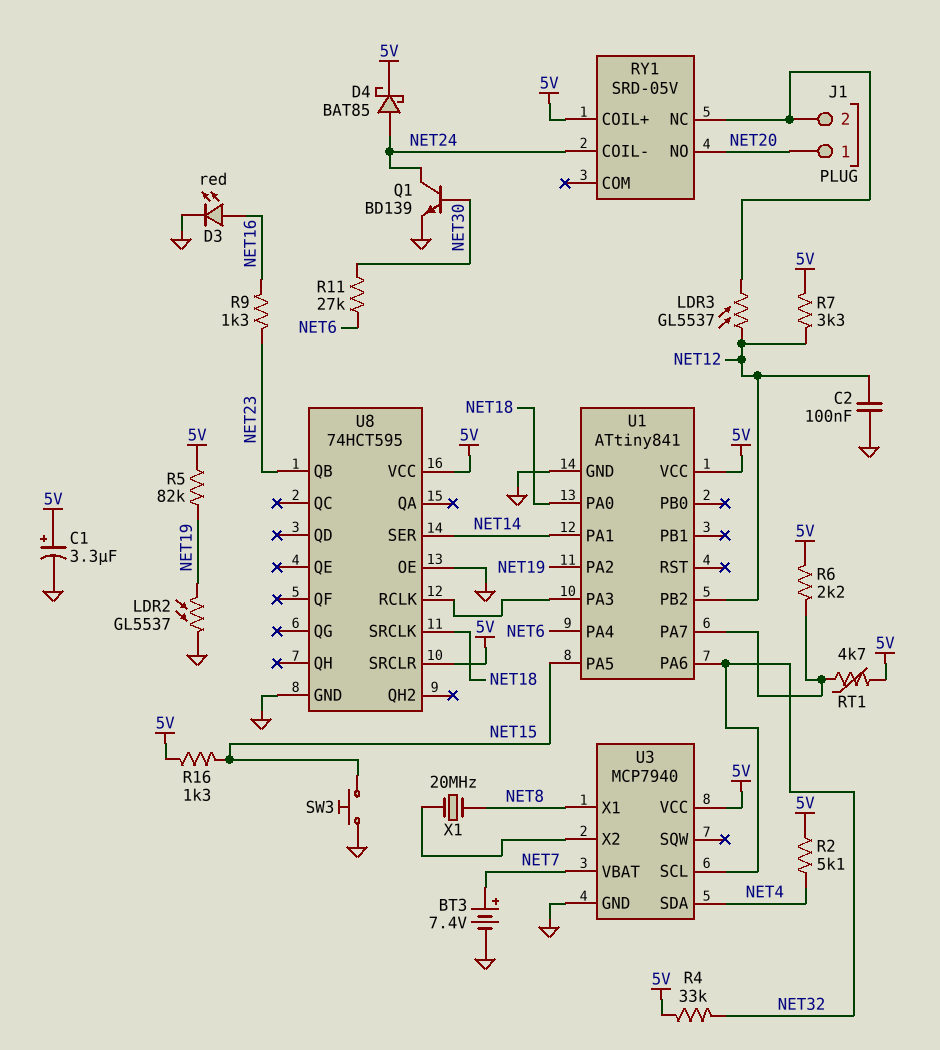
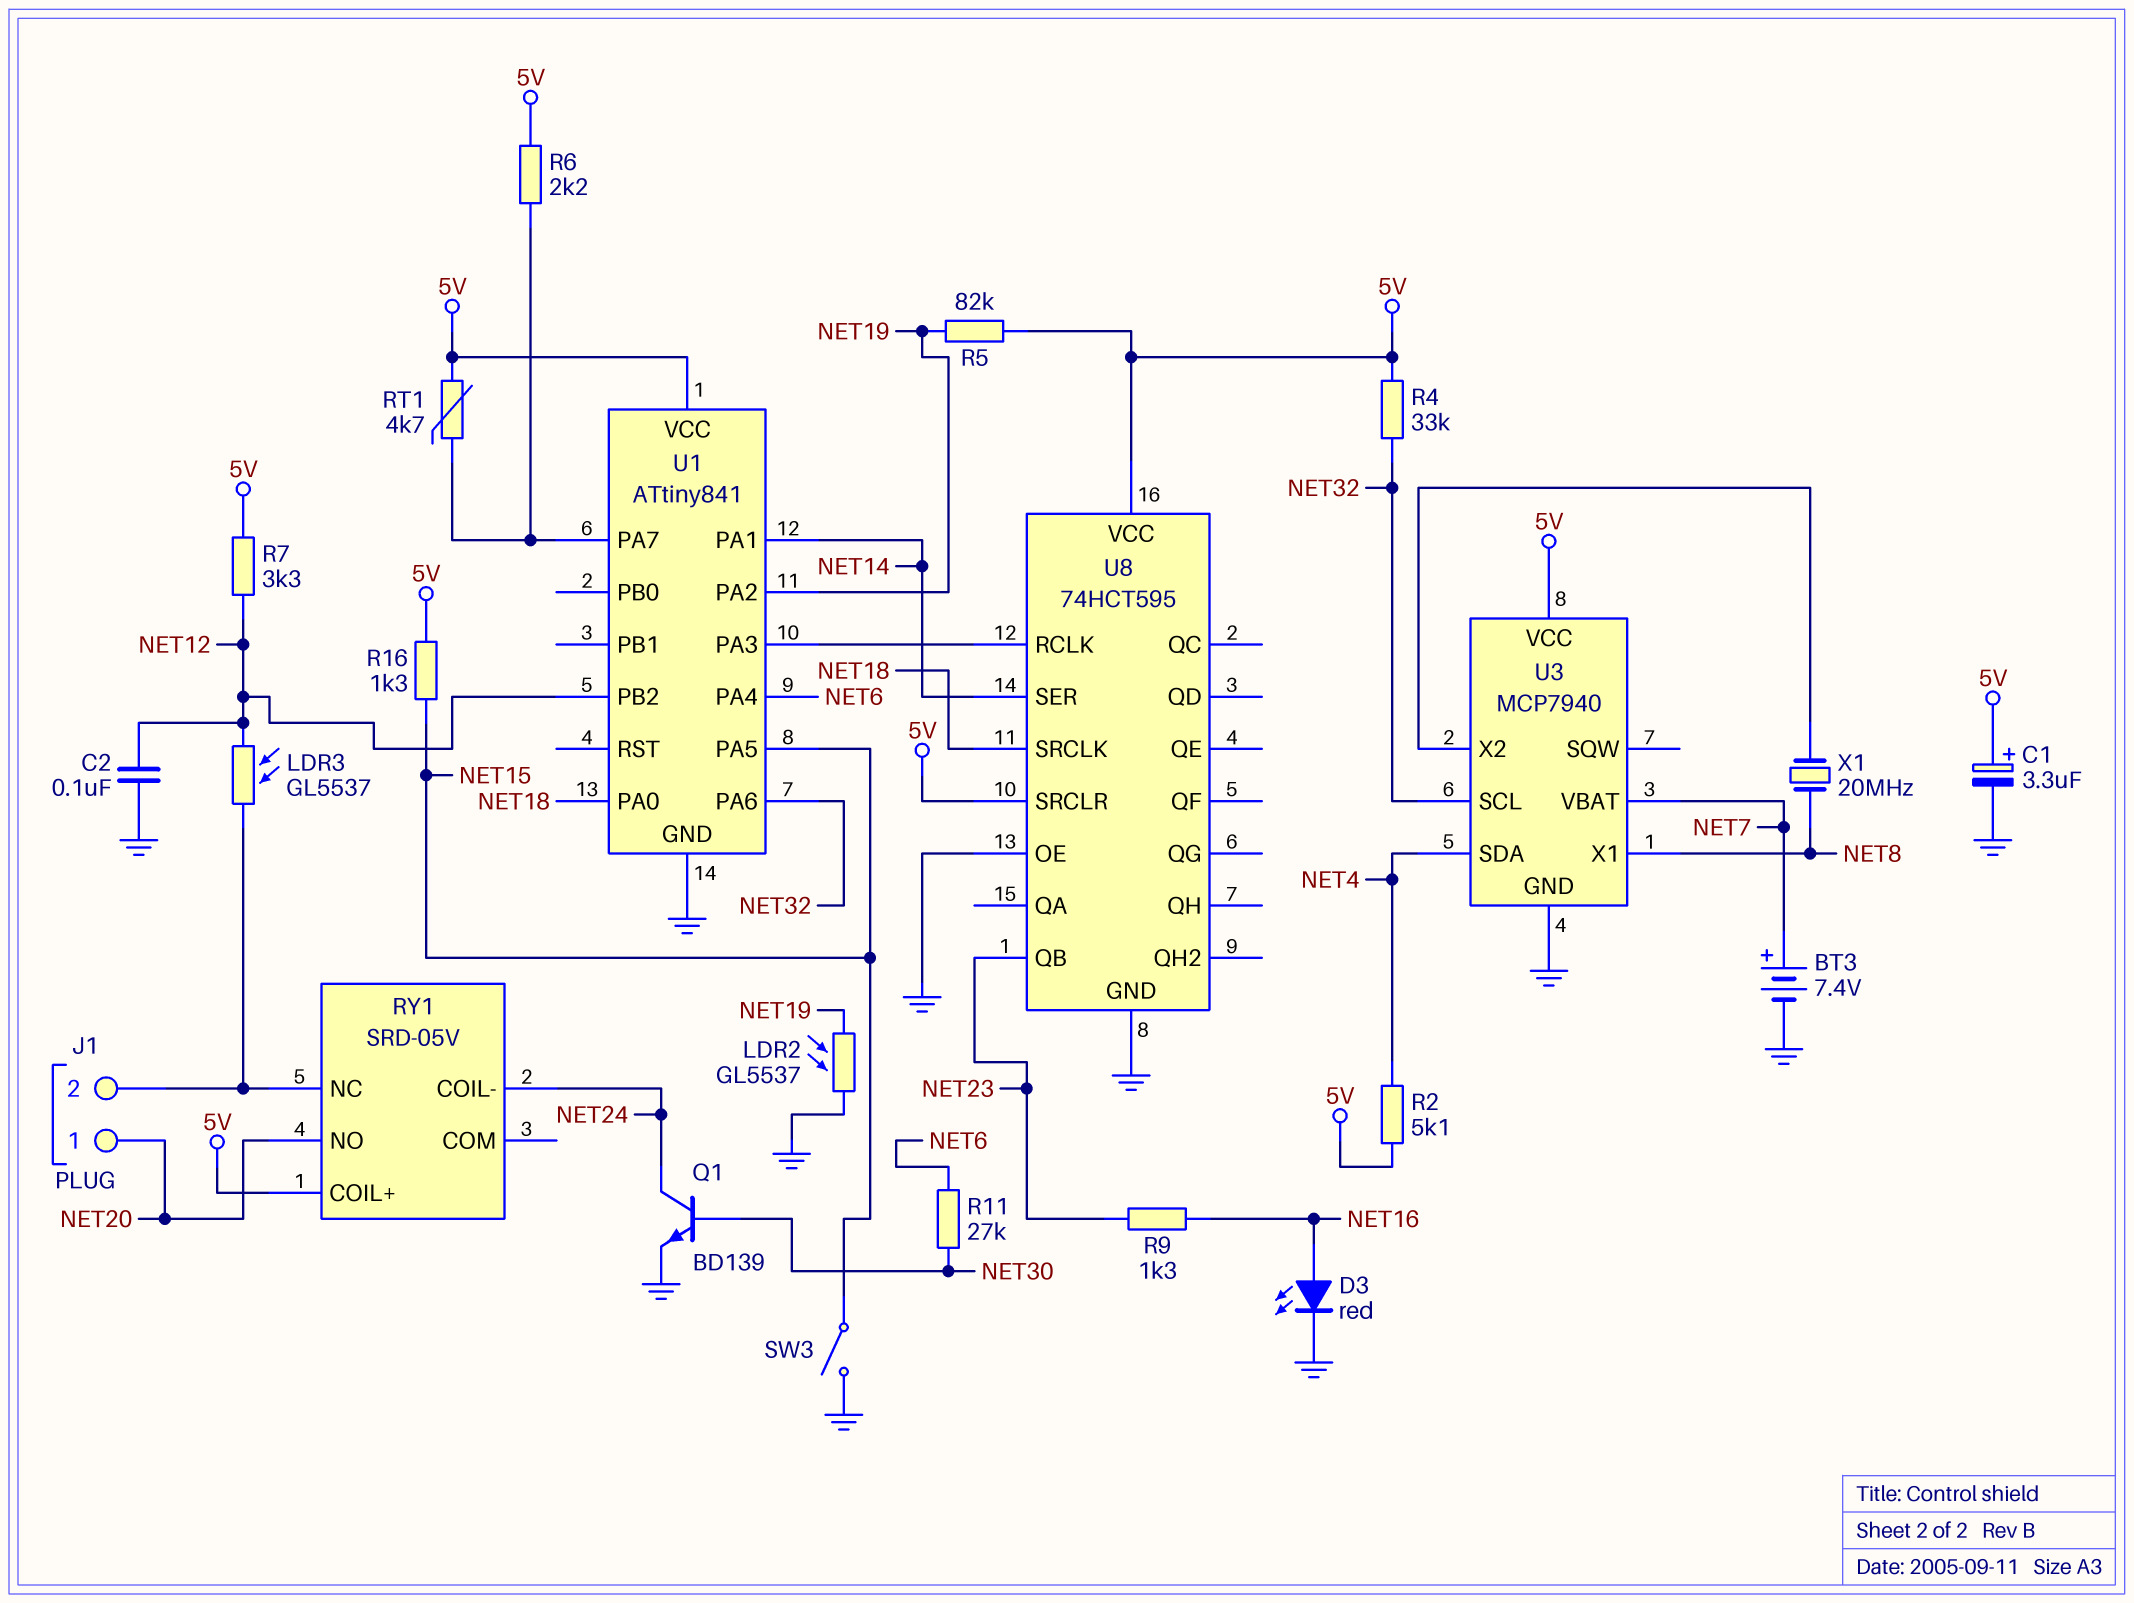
D4: schottky BAT85 (A NET24, K 5V) -> none
SW3: button (GND, NET15) -> switch (GND, NET15)

